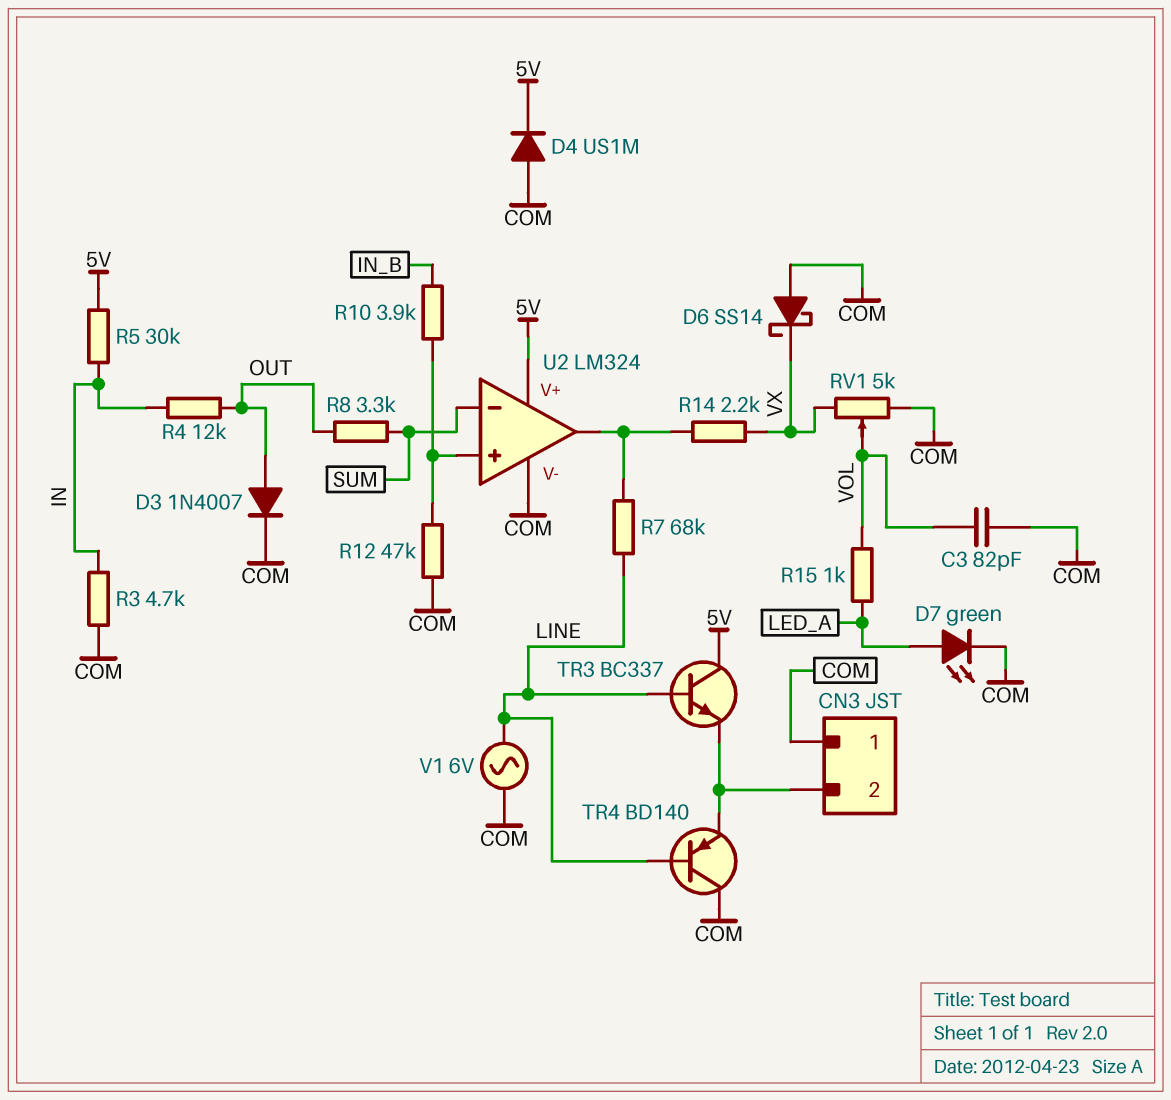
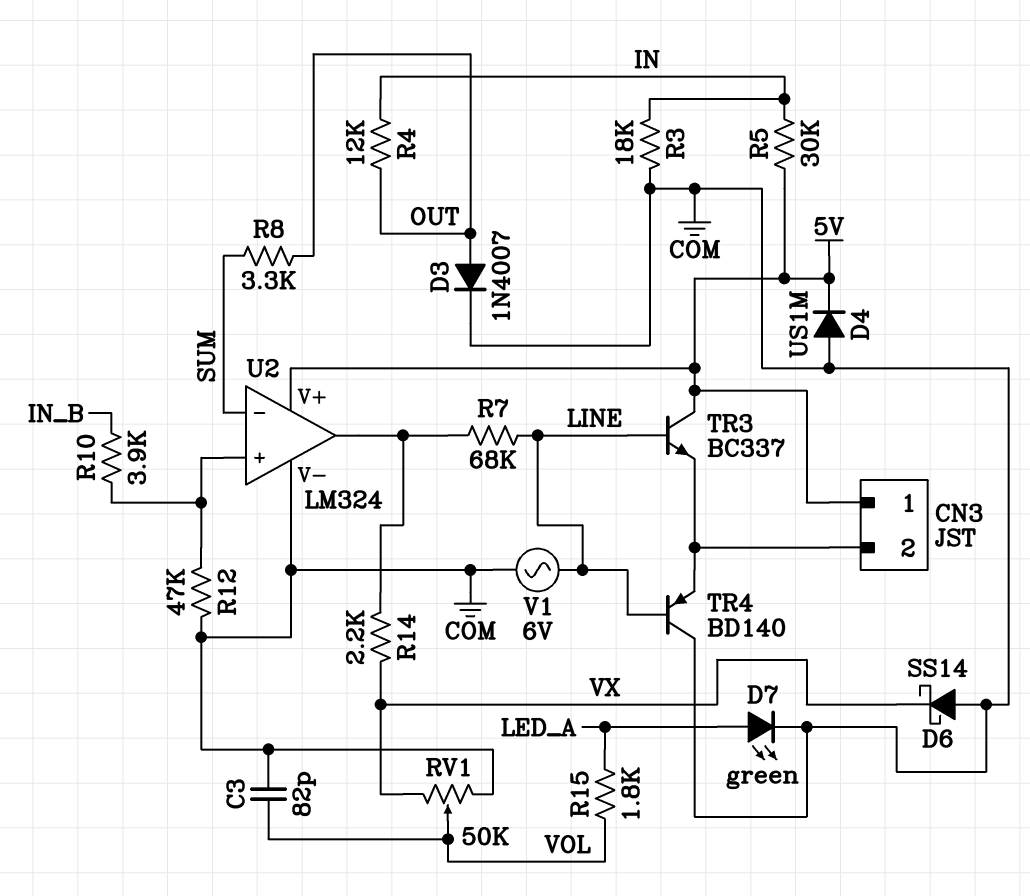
CN3 pin 1: COM -> 5V
R3: 4.7k (COM, IN) -> 18k (COM, IN)
R15: 1k (LED_A, VOL) -> 1.8k (LED_A, VOL)
RV1: 5k (COM, VX, wiper VOL) -> 50k (COM, VX, wiper VOL)

